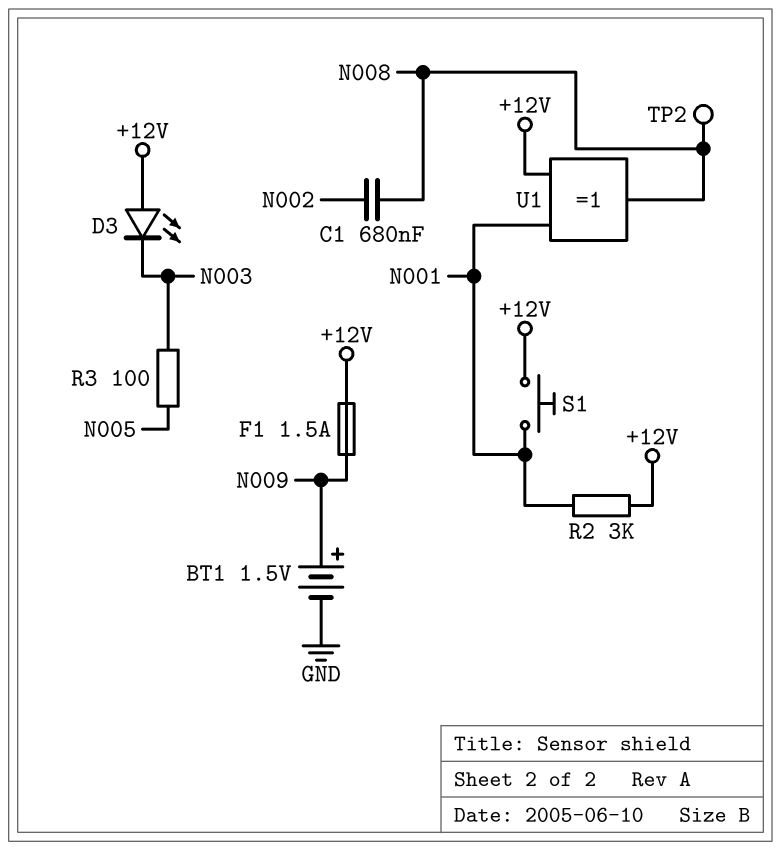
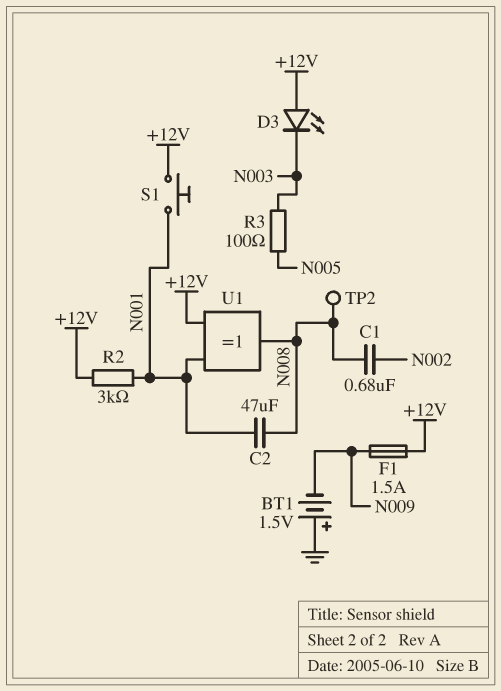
BT1: 1.5V (plus N009, minus GND) -> 1.5V (plus GND, minus N009)
C2: none -> 47uF (N001, N008)

